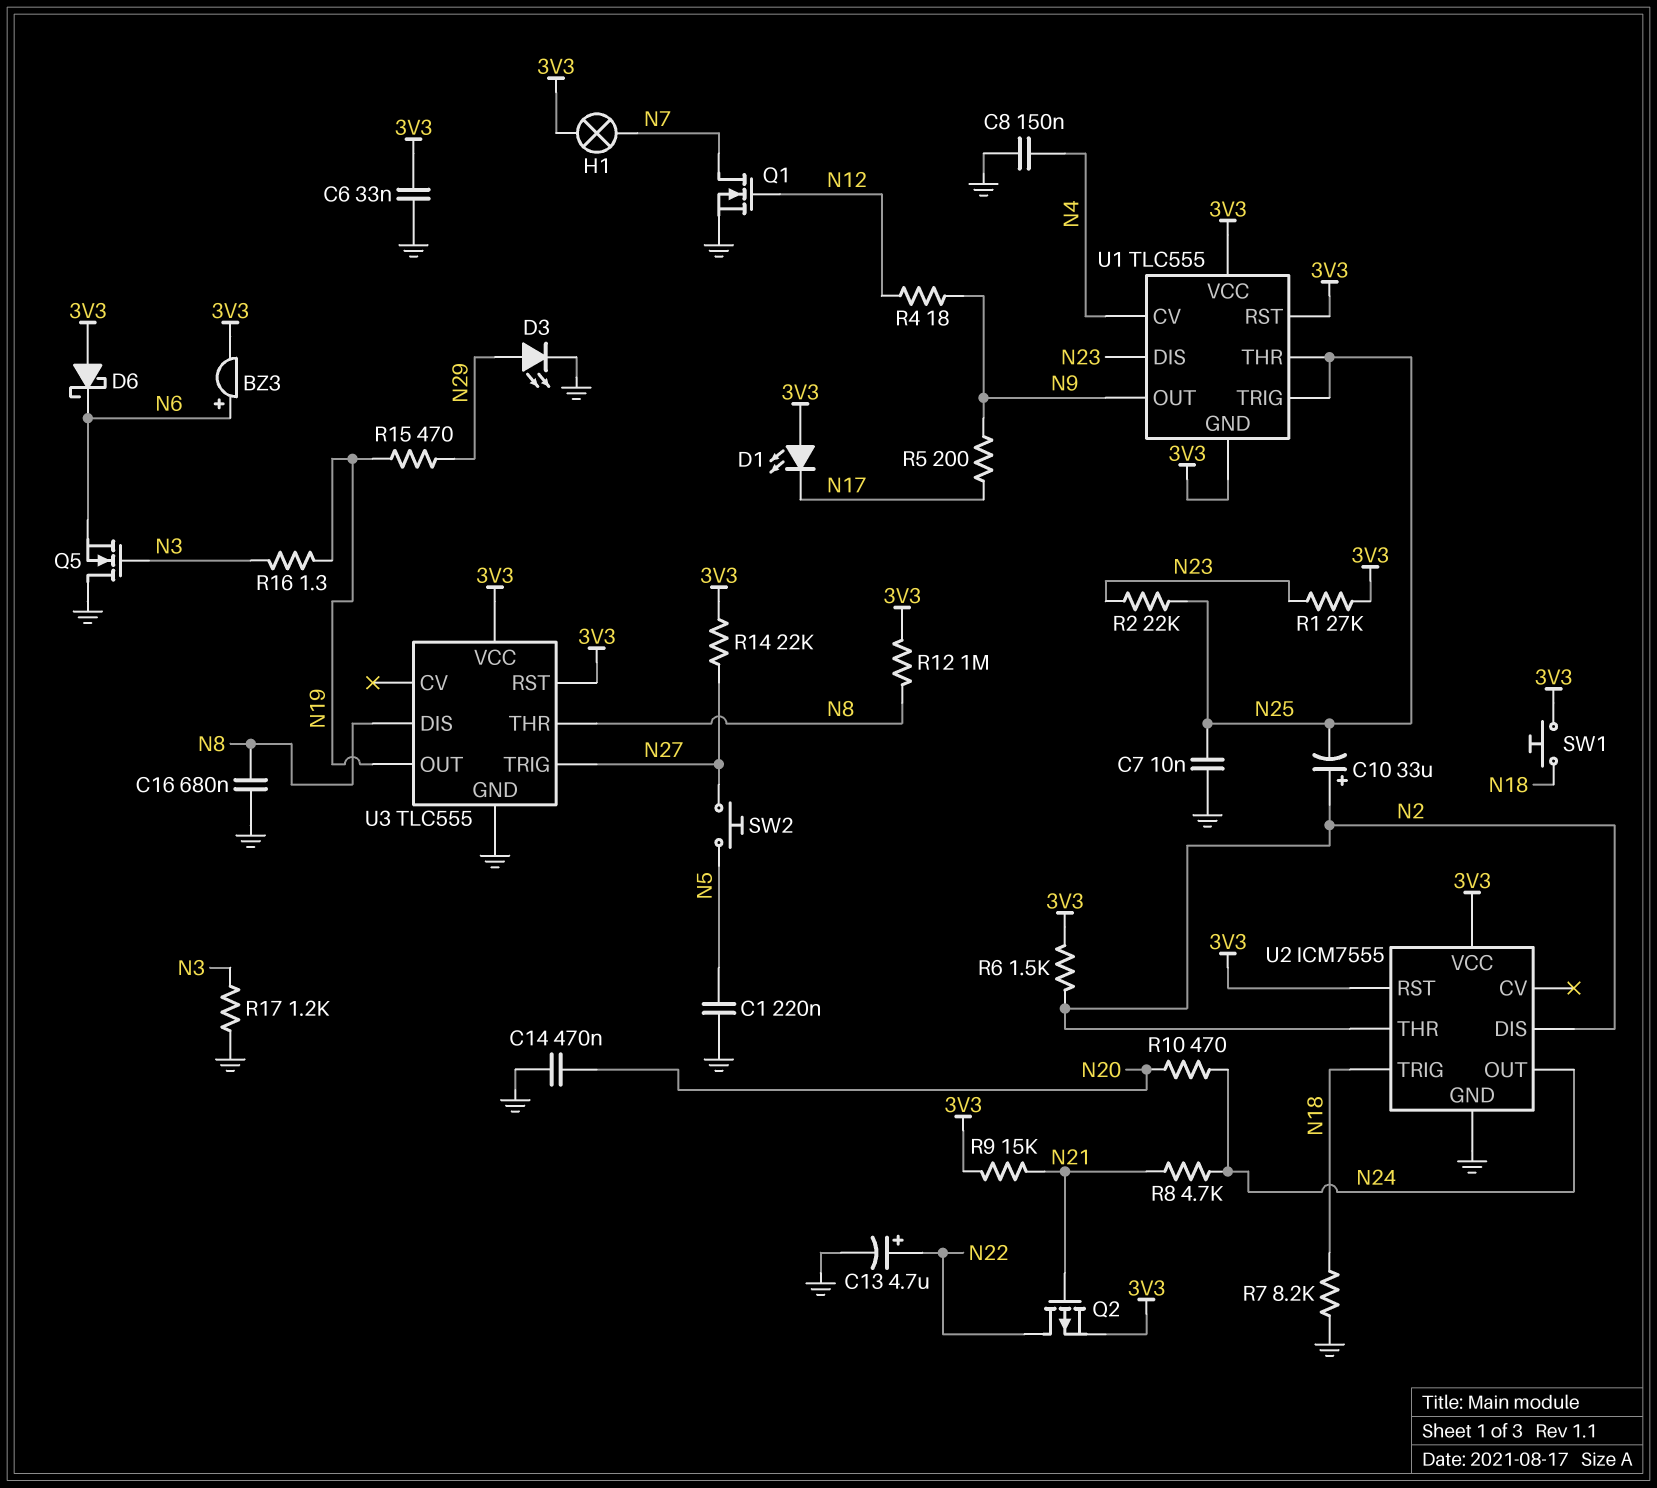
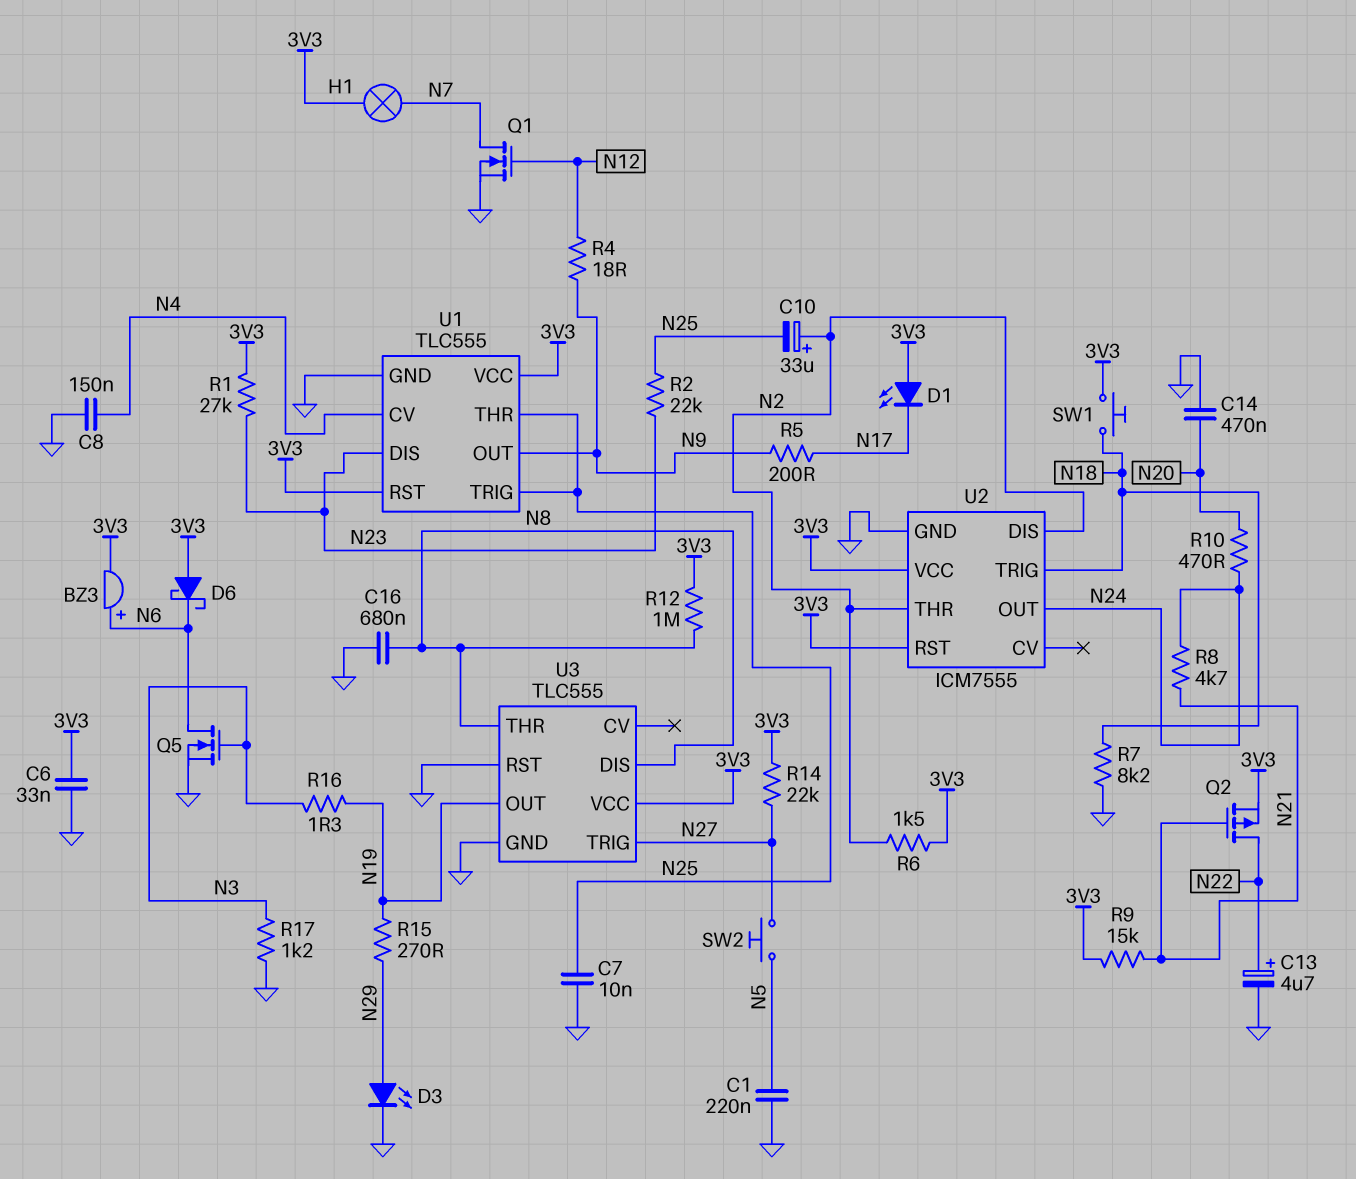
Q5: NMOS (G N3, D GND, S N6) -> NMOS (G N3, D N6, S GND)
R15: 470 (N19, N29) -> 270 (N19, N29)
U1 pin GND: 3V3 -> GND
U3 pin RST: 3V3 -> GND

